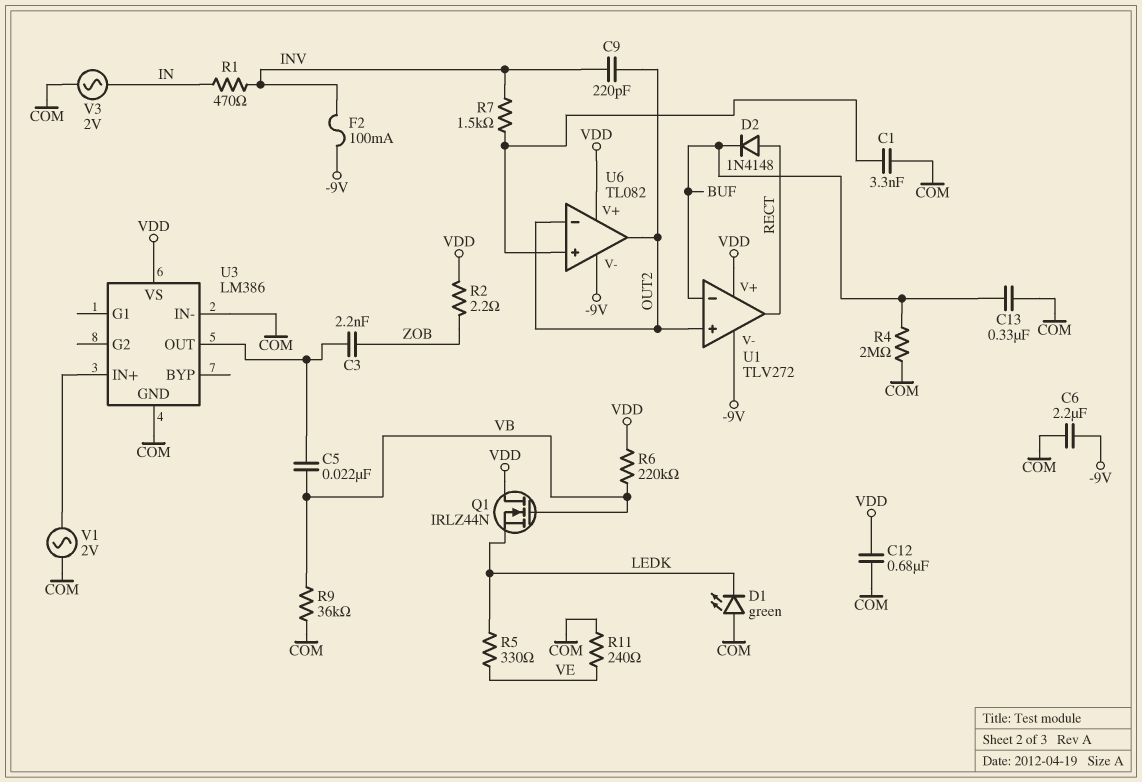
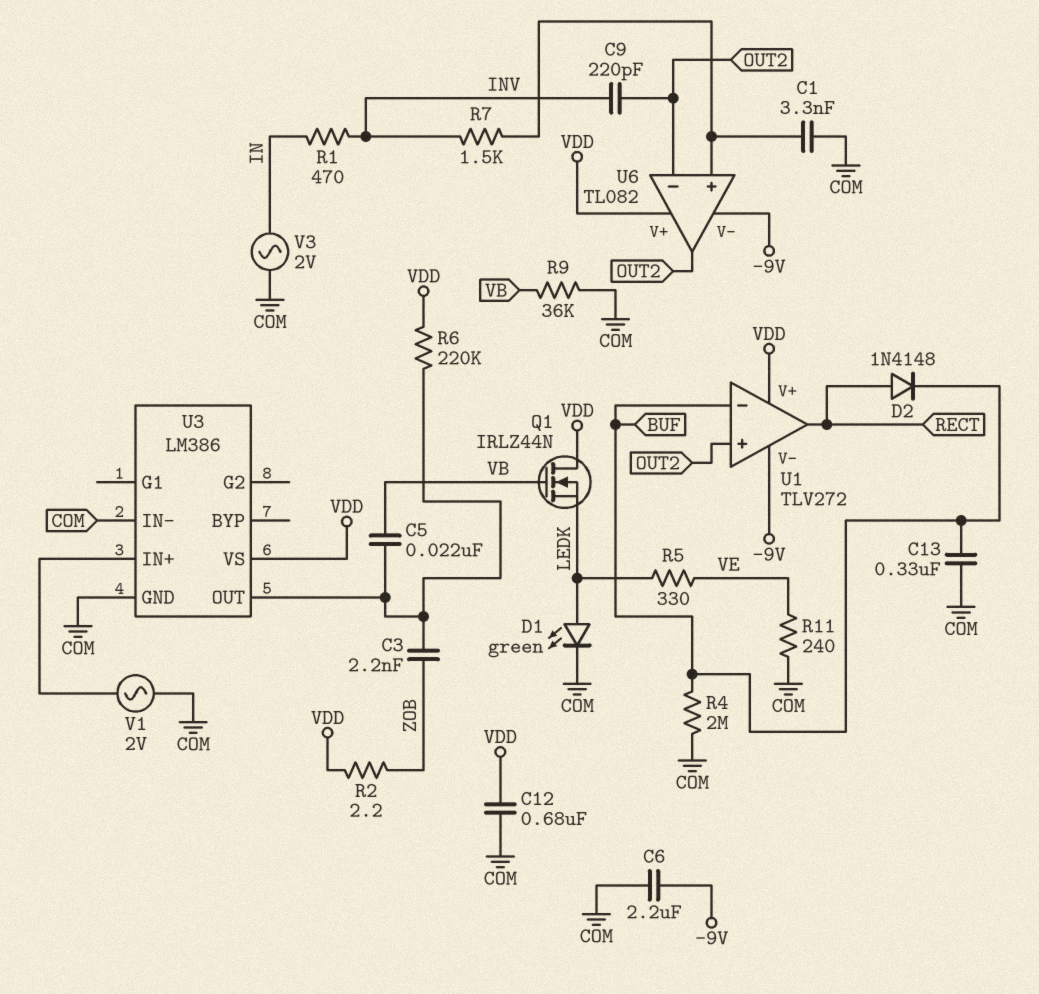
D1: LED green (A COM, K LEDK) -> LED green (A LEDK, K COM)
F2: 100mA (-9V, INV) -> none
R6: 220k (VB, VDD) -> 220k (U3/OUT, VDD)

